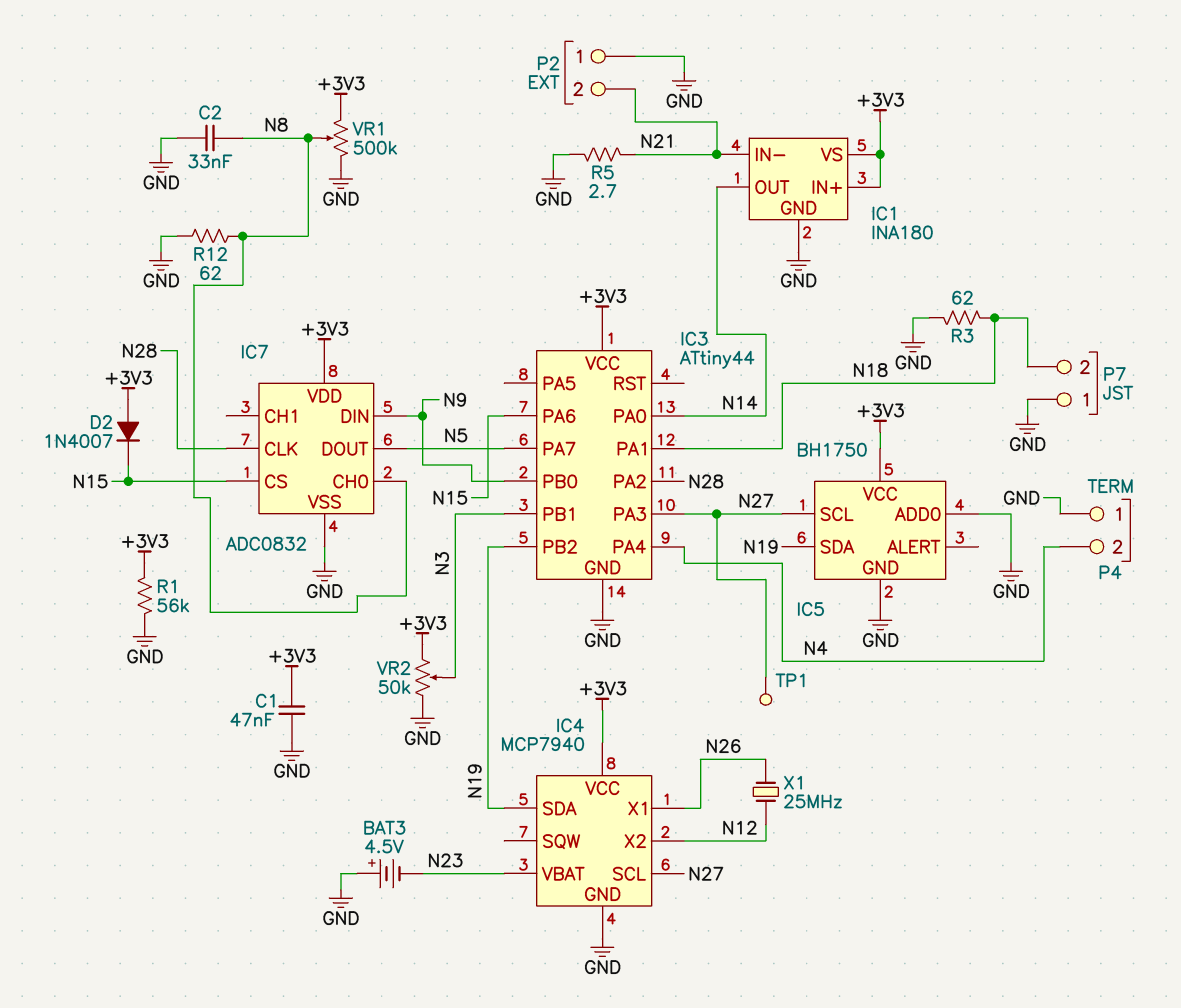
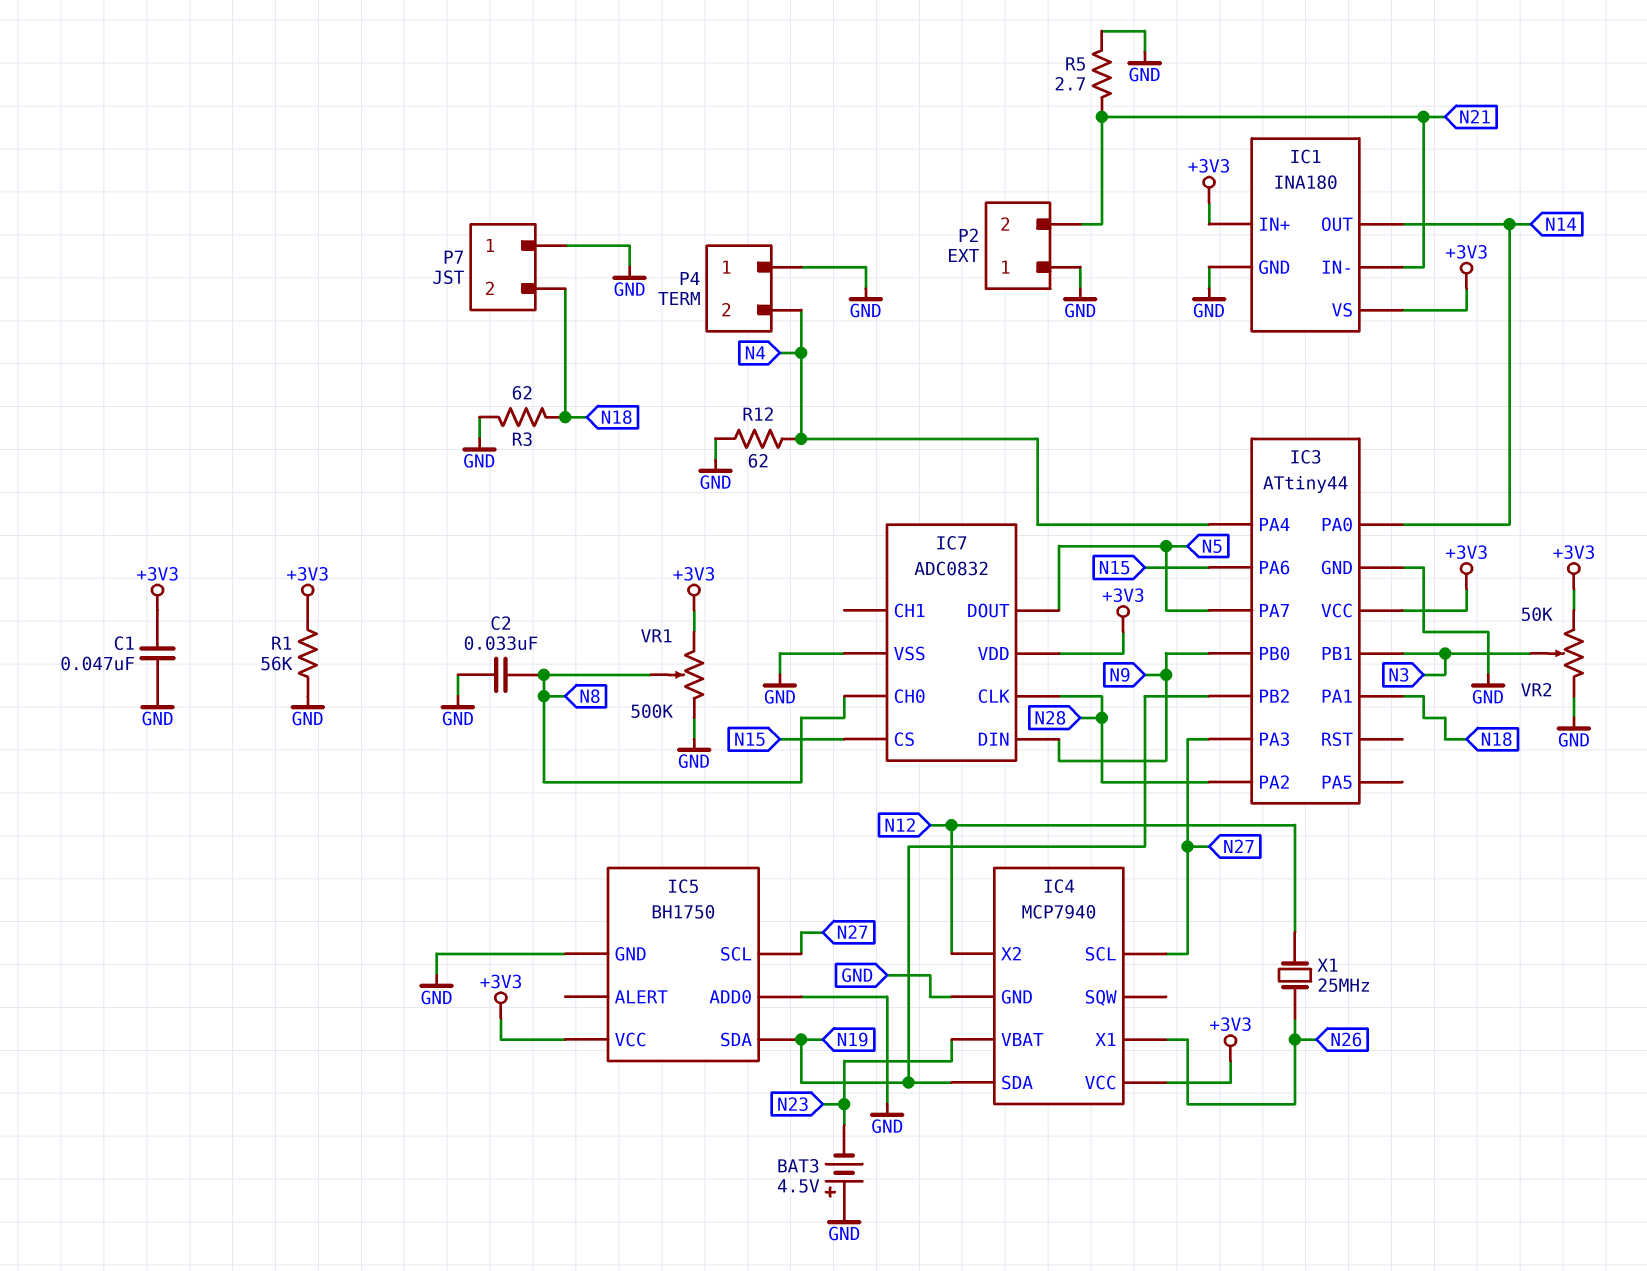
D2: diode 1N4007 (A +3V3, K N15) -> none
R12: 62 (GND, N8) -> 62 (GND, N4)
TP1: test point (N27) -> none

